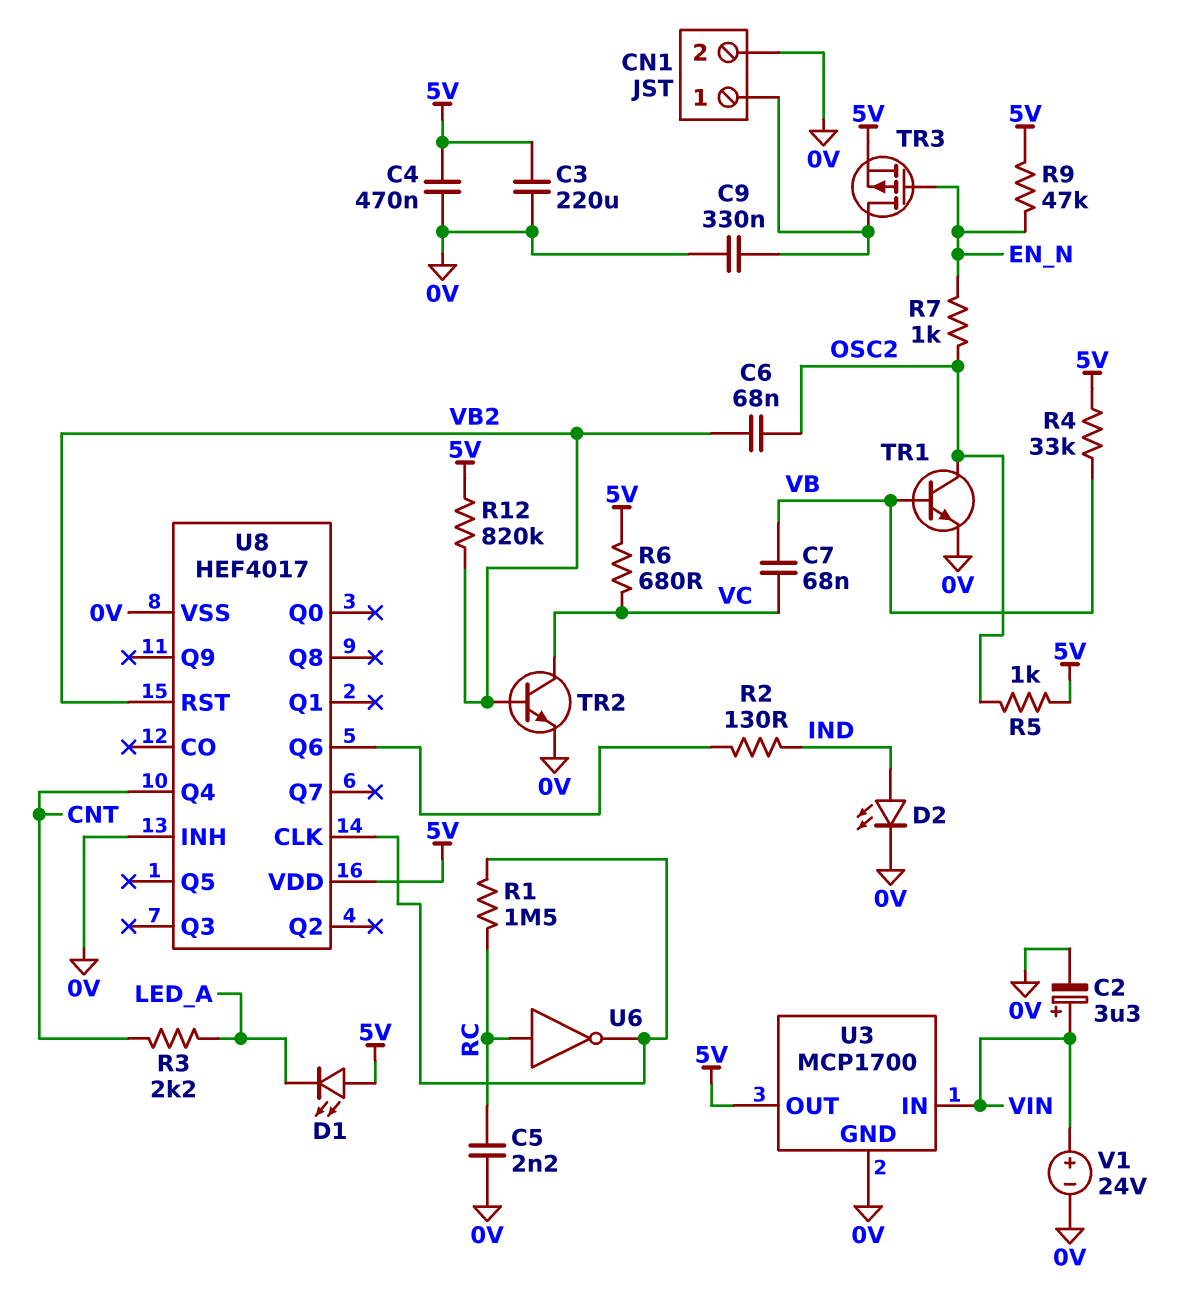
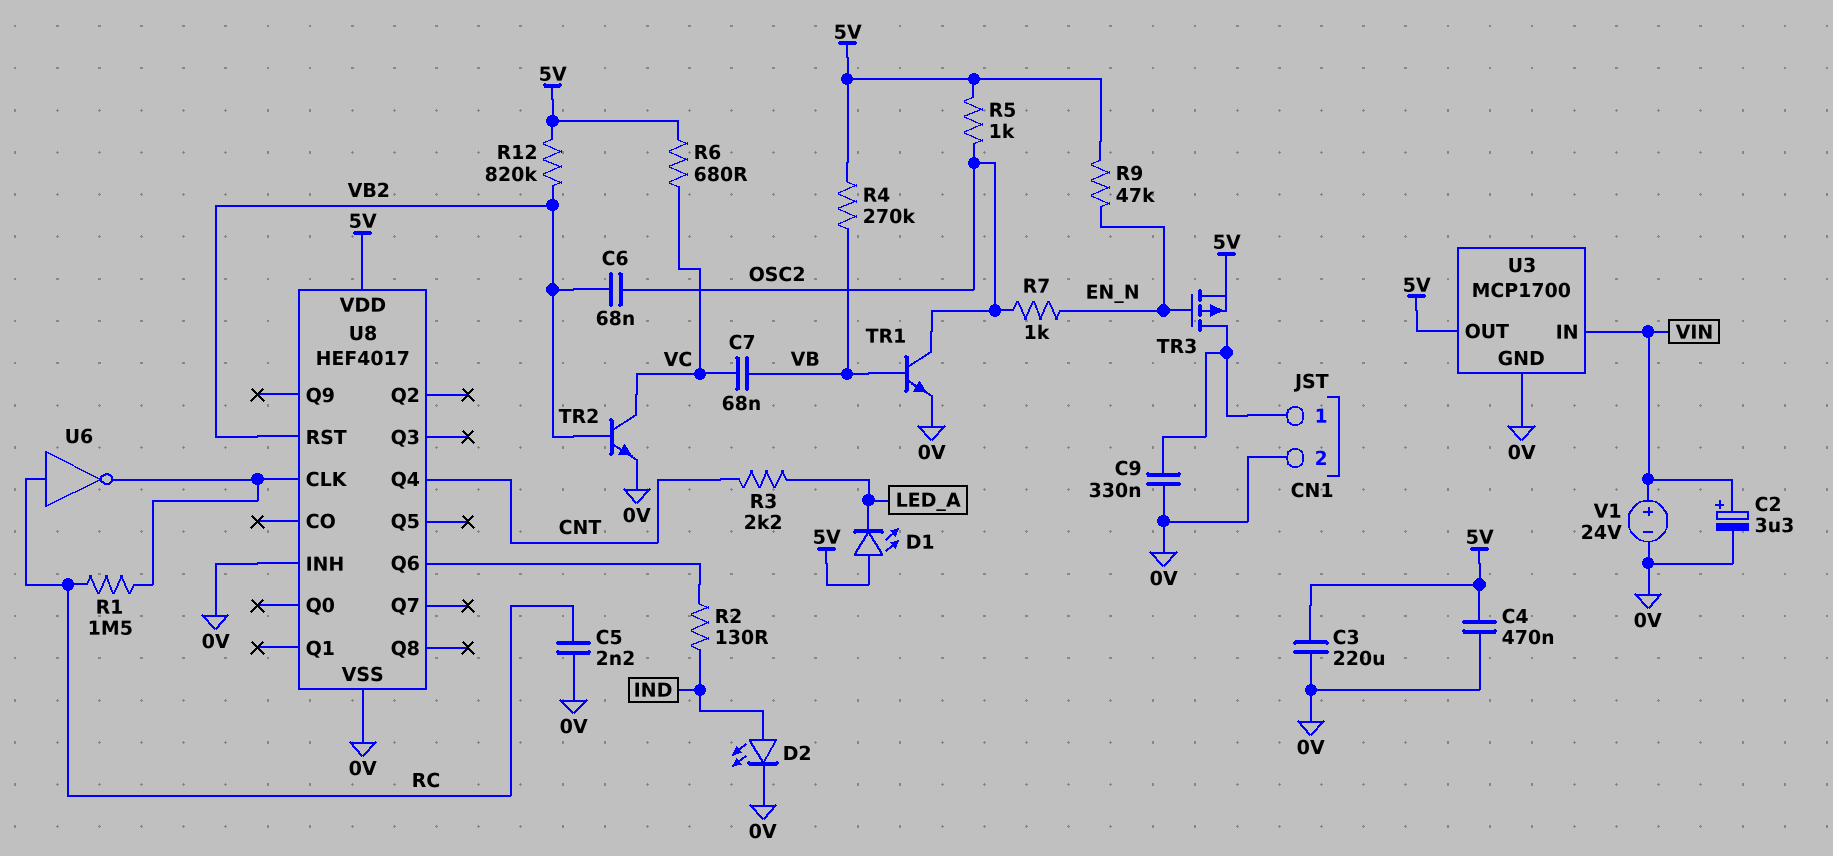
R4: 33k (5V, VB) -> 270k (5V, VB)

